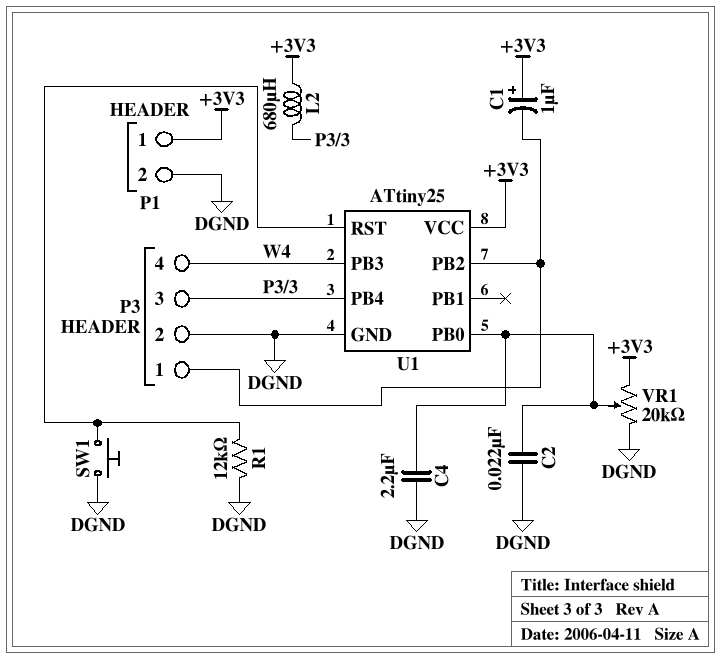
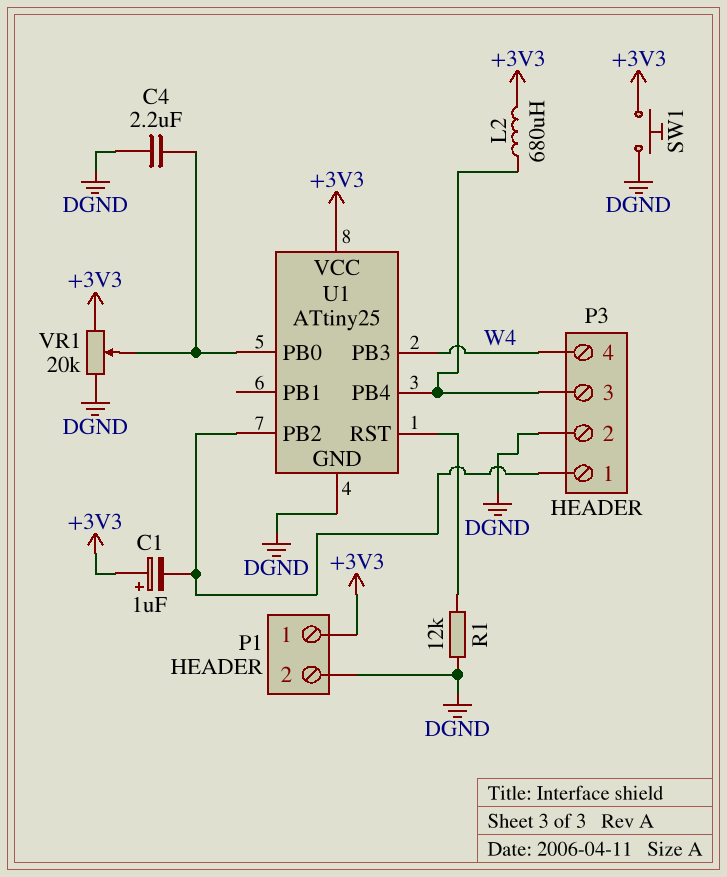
C2: 22nF (DGND, U1/PB0) -> none
SW1: button (DGND, U1/RST) -> button (+3V3, DGND)

